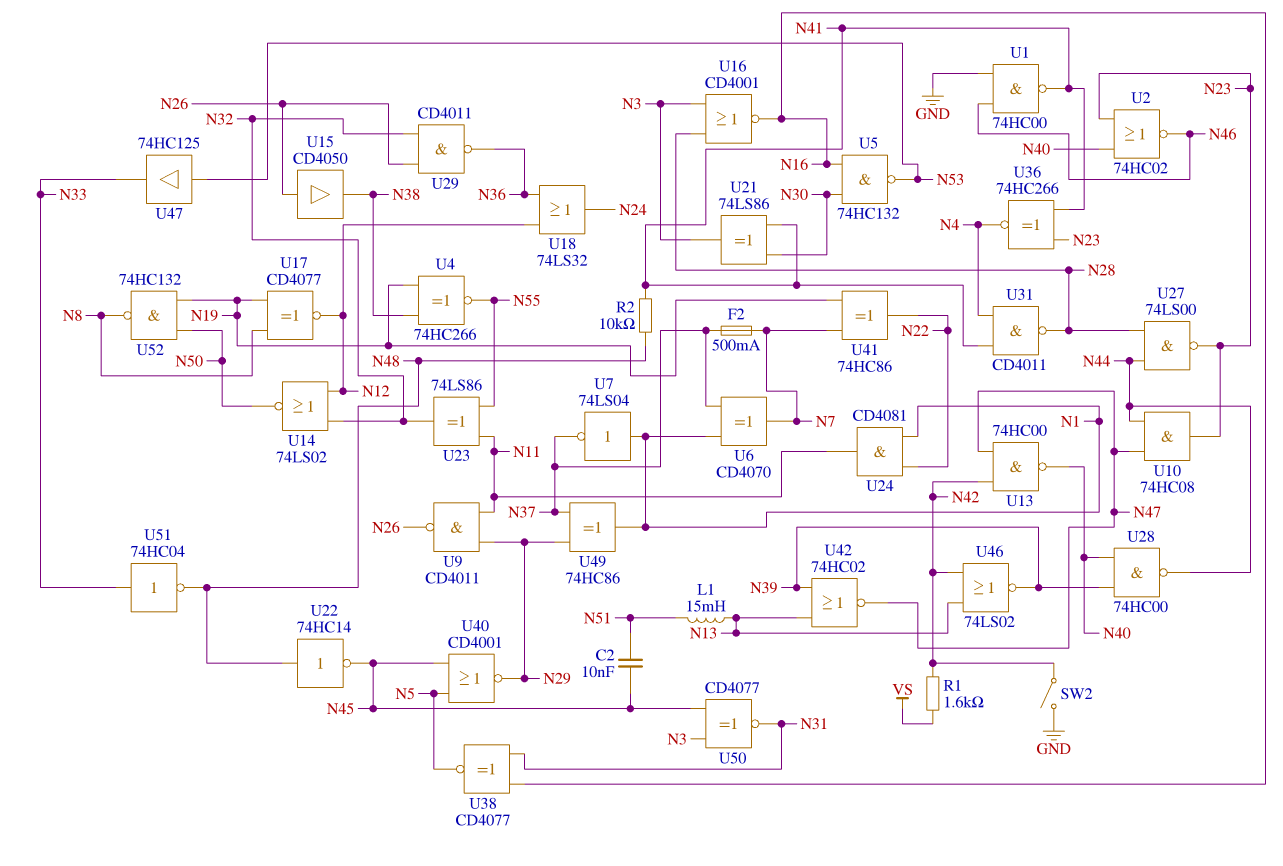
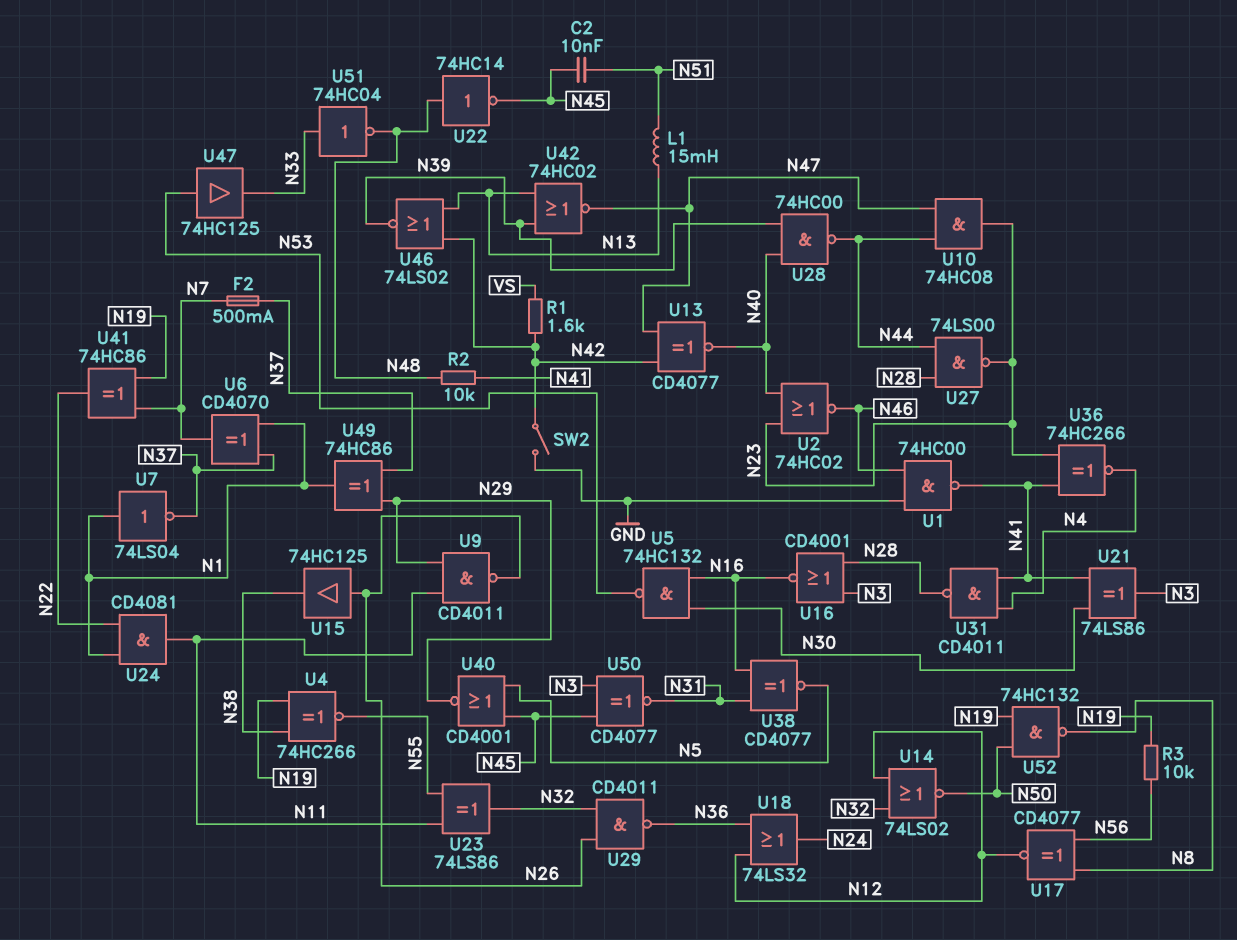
R3: none -> 10k (N19, N56)
U13: NAND 74HC00 (in N42, in N47, out N40) -> XNOR CD4077 (in N42, in N47, out N40)
U15: buffer CD4050 (in N26, out N38) -> buffer 74HC125 (in N26, out N38)
U17: XNOR CD4077 (in N8, in N19, out N12) -> XNOR CD4077 (in N8, in N56, out N12)

